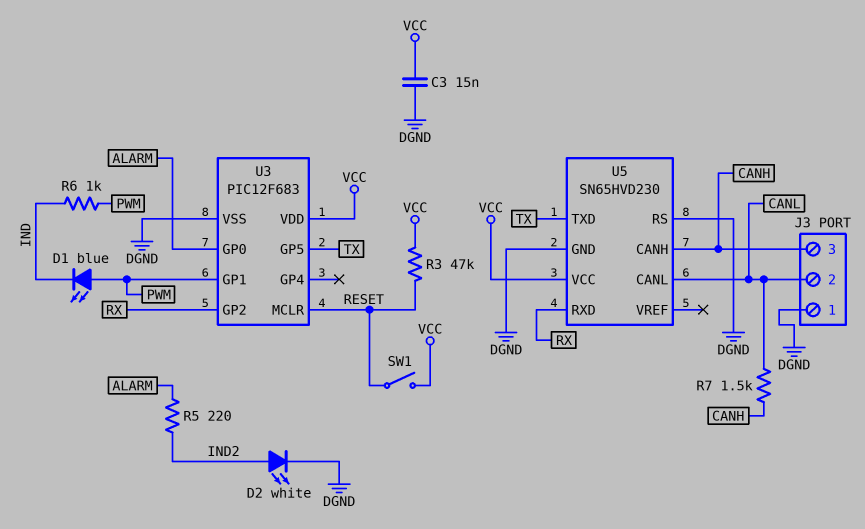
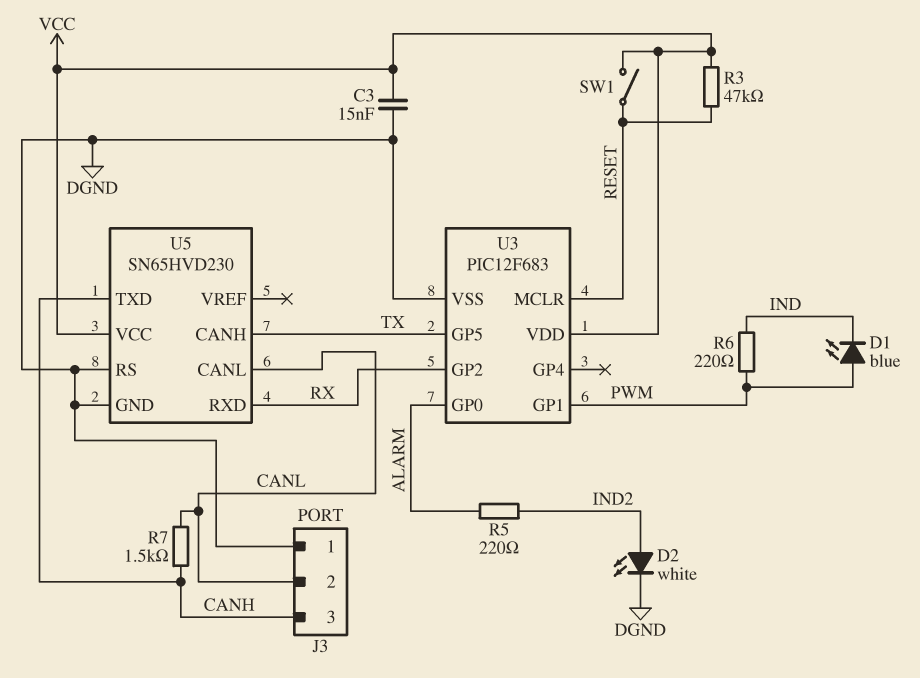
R6: 1k (IND, PWM) -> 220 (IND, PWM)
U5 pin CANH: CANH -> TX
U5 pin TXD: TX -> CANH

